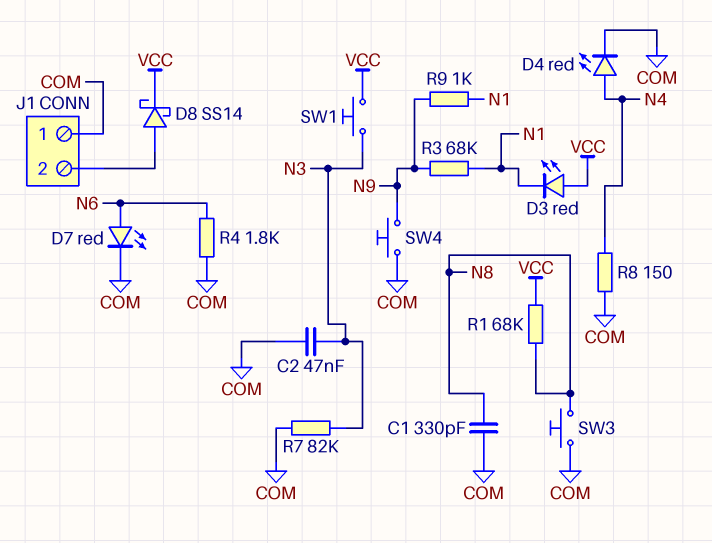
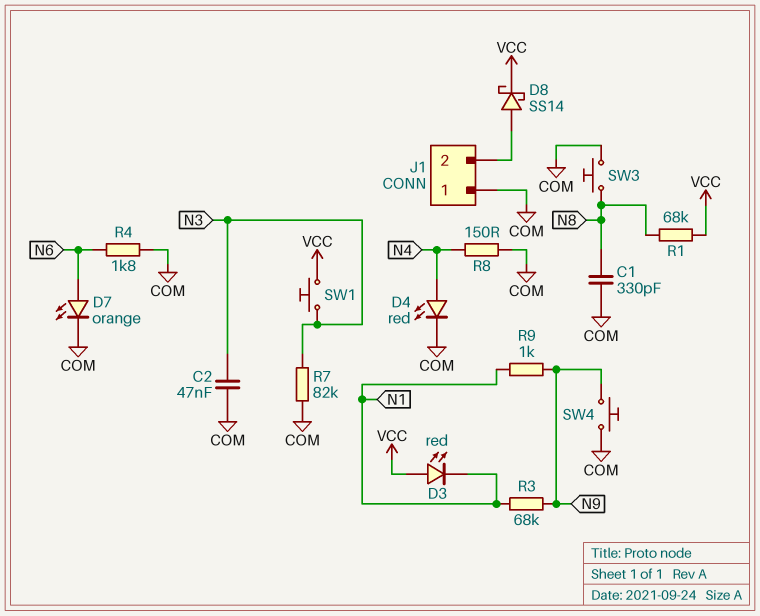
D7: LED red (A N6, K COM) -> LED orange (A N6, K COM)

